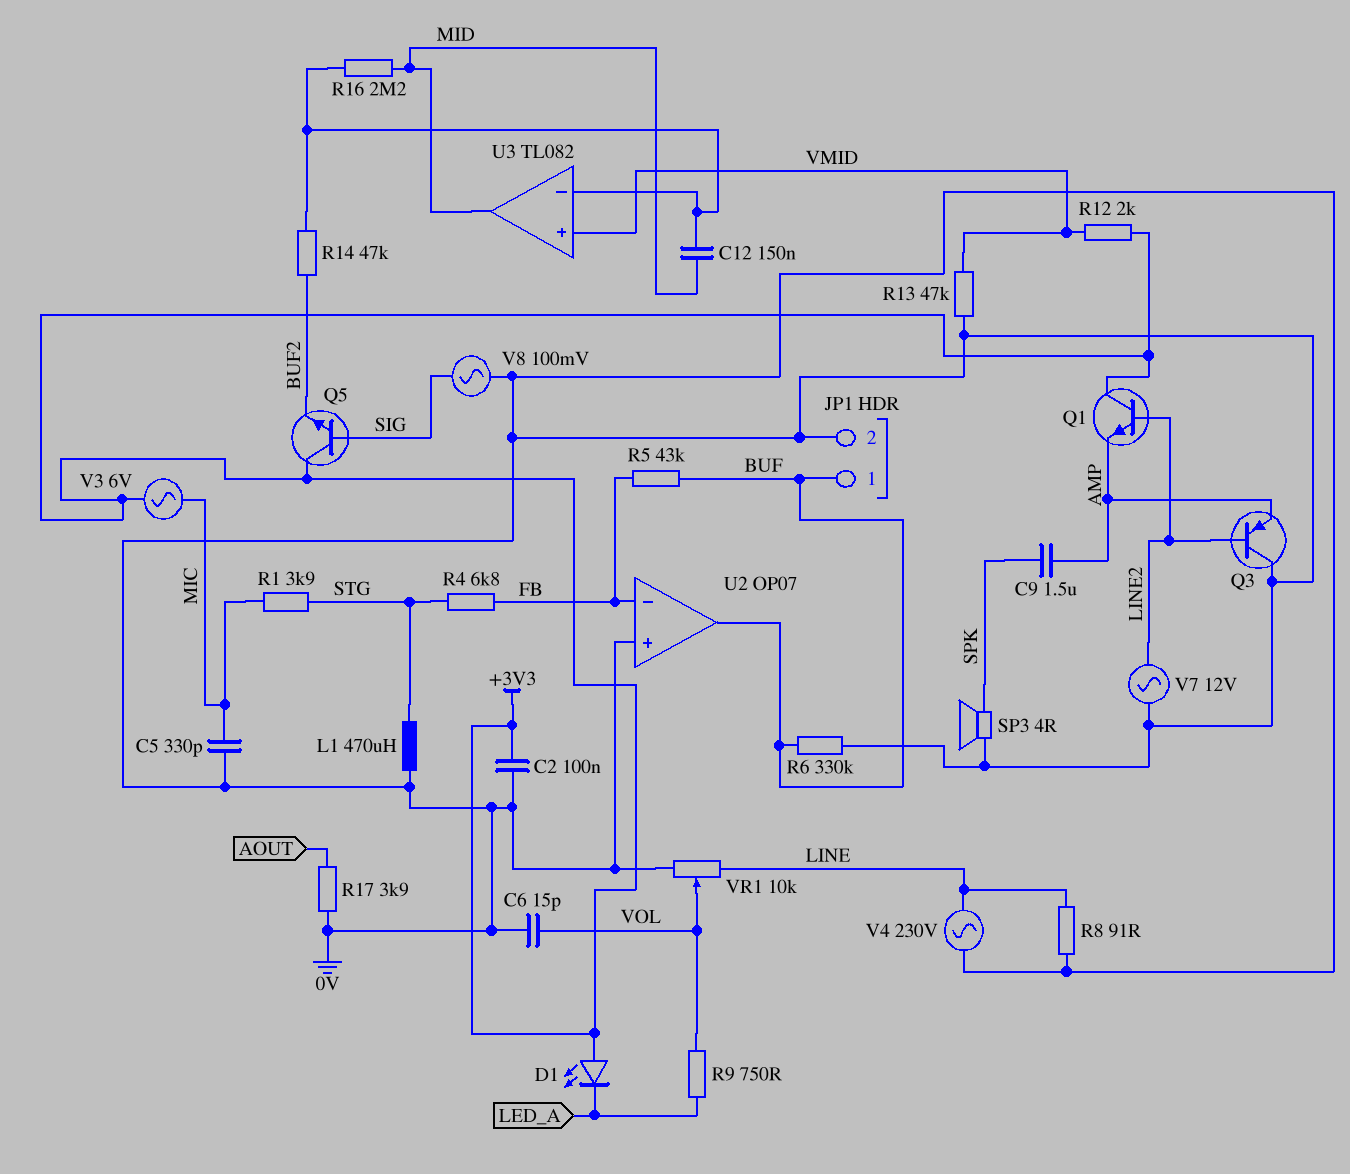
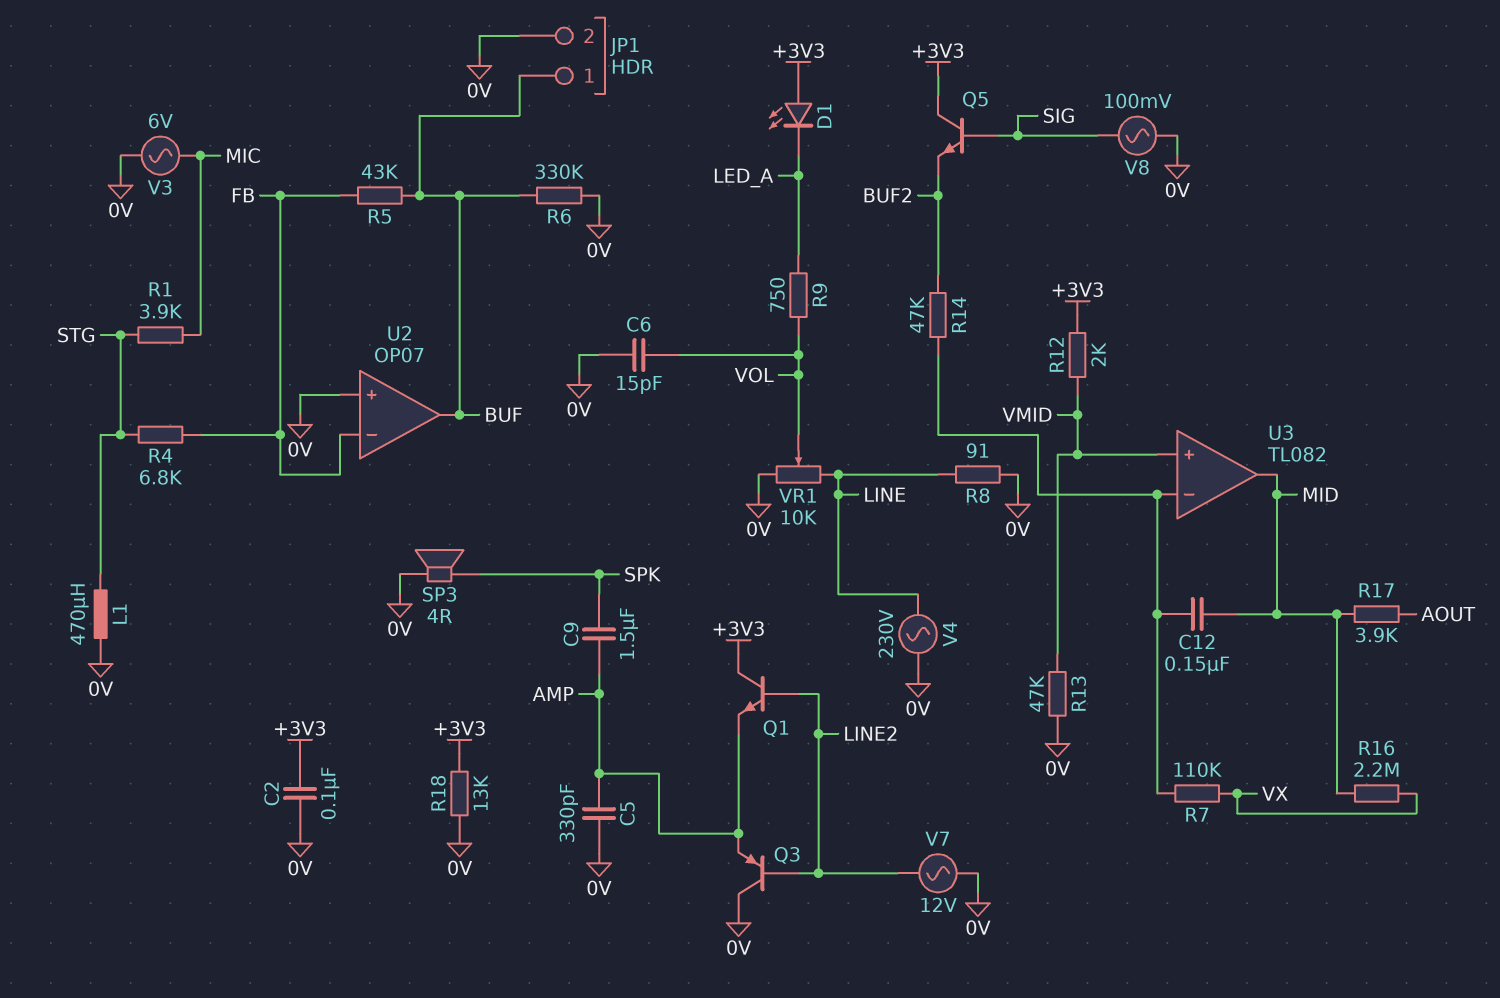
C5: 330pF (0V, MIC) -> 330pF (0V, AMP)
R7: none -> 110k (U3/in-, VX)
R16: 2.2M (MID, U3/in-) -> 2.2M (MID, VX)
R17: 3.9k (0V, AOUT) -> 3.9k (AOUT, MID)
R18: none -> 13k (+3V3, 0V)
V3: AC 6V (+3V3, MIC) -> AC 6V (0V, MIC)

